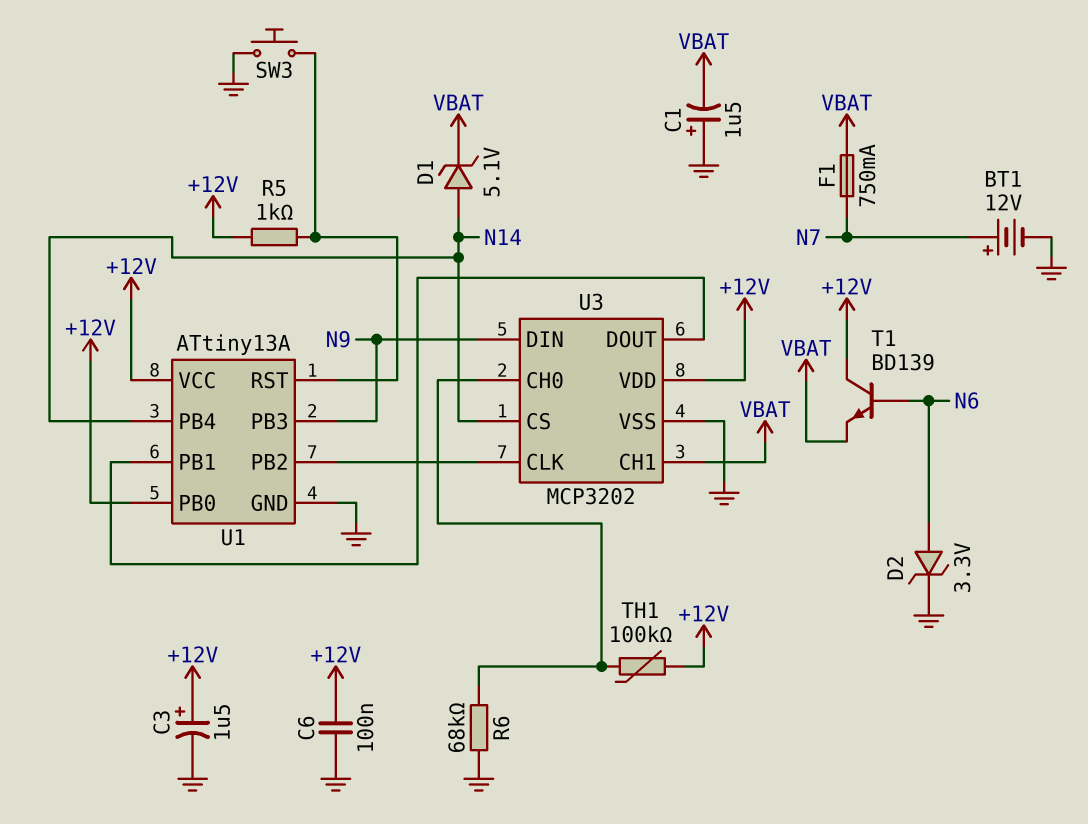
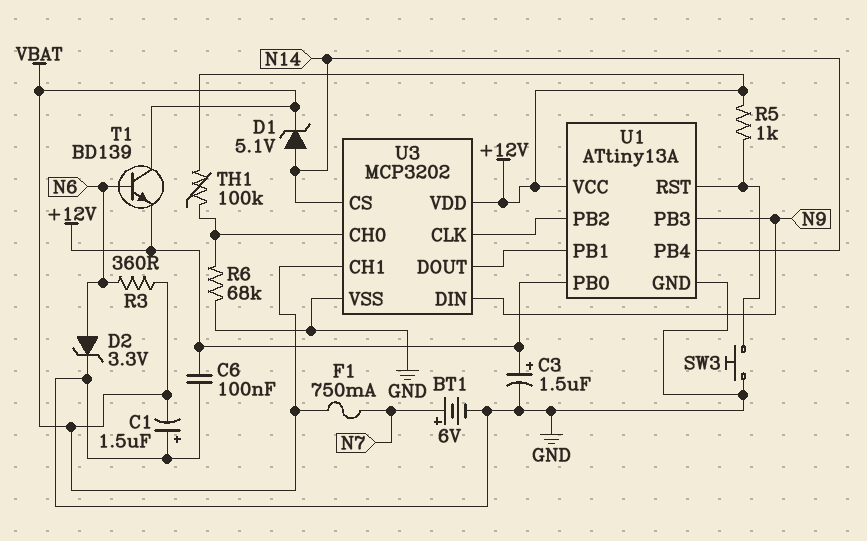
BT1: 12V (plus N7, minus GND) -> 6V (plus N7, minus GND)
R3: none -> 360 (N6, VBAT)
T1: NPN BD139 (B N6, C +12V, E VBAT) -> NPN BD139 (B N6, C VBAT, E +12V)

